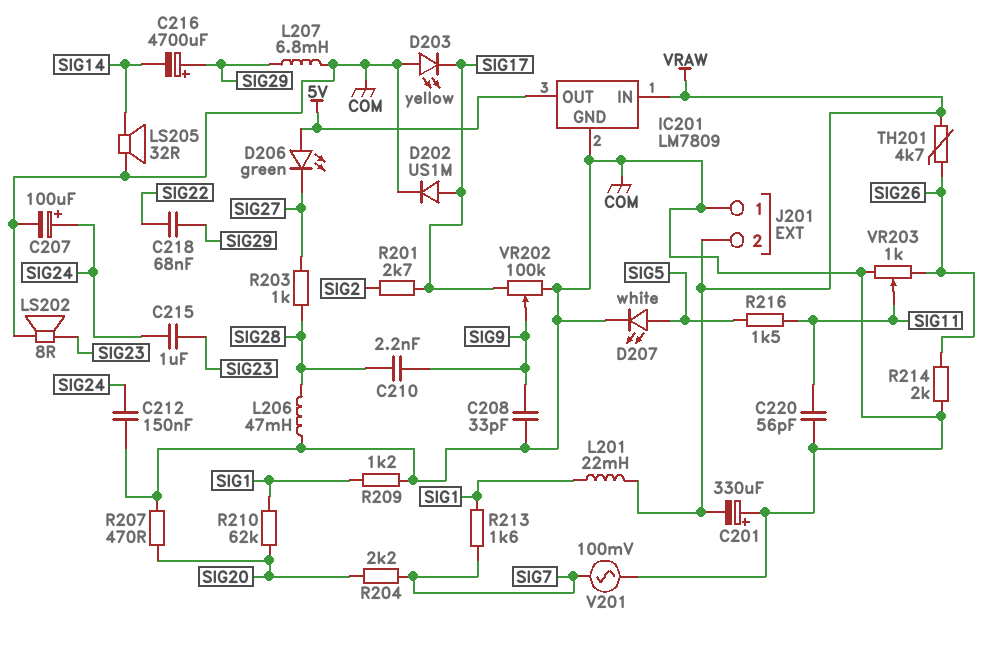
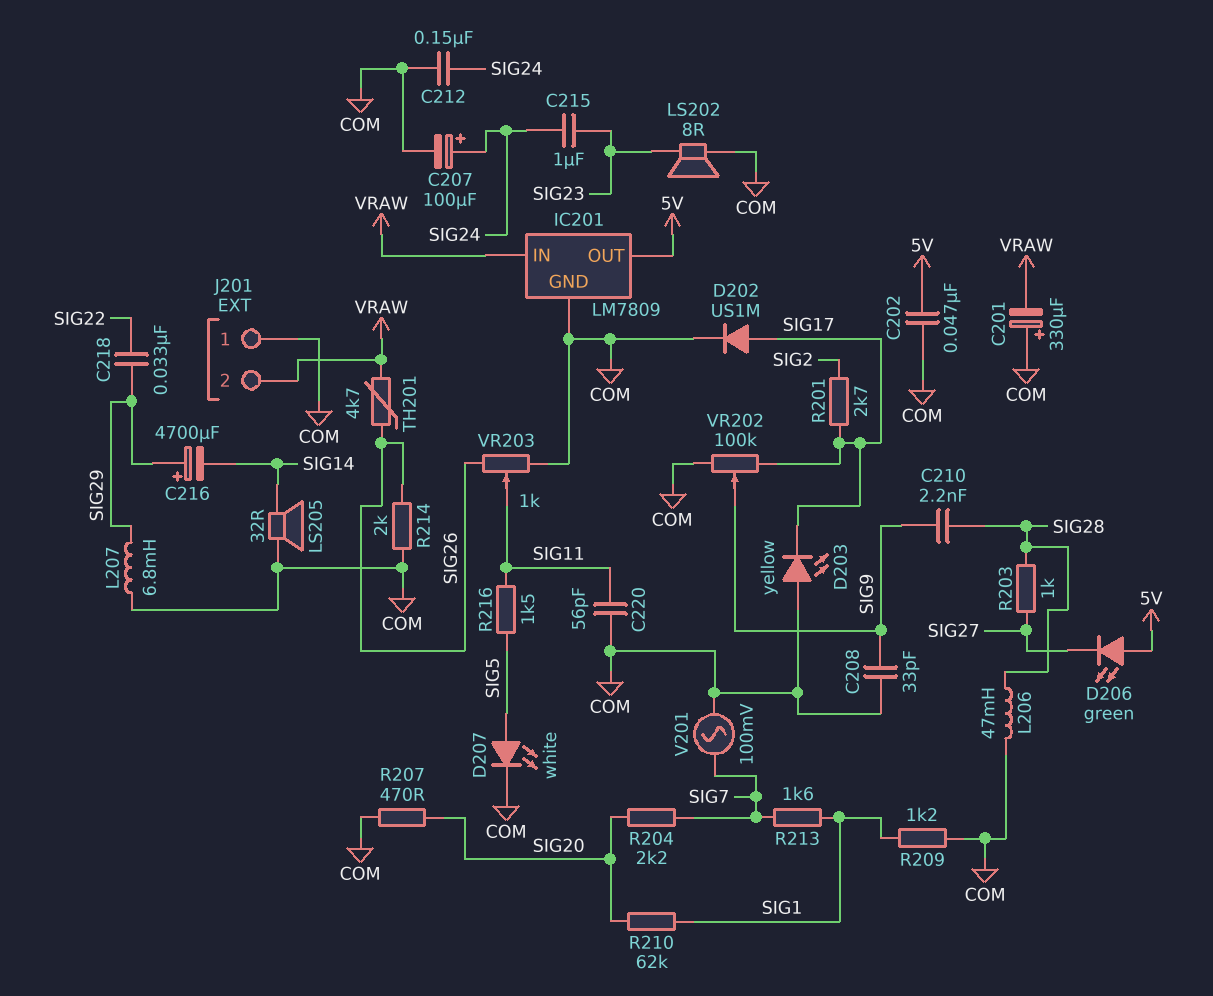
C202: none -> 47nF (5V, COM)
C218: 68nF (SIG22, SIG29) -> 33nF (SIG22, SIG29)
L201: 22mH (SIG1, VRAW) -> none

